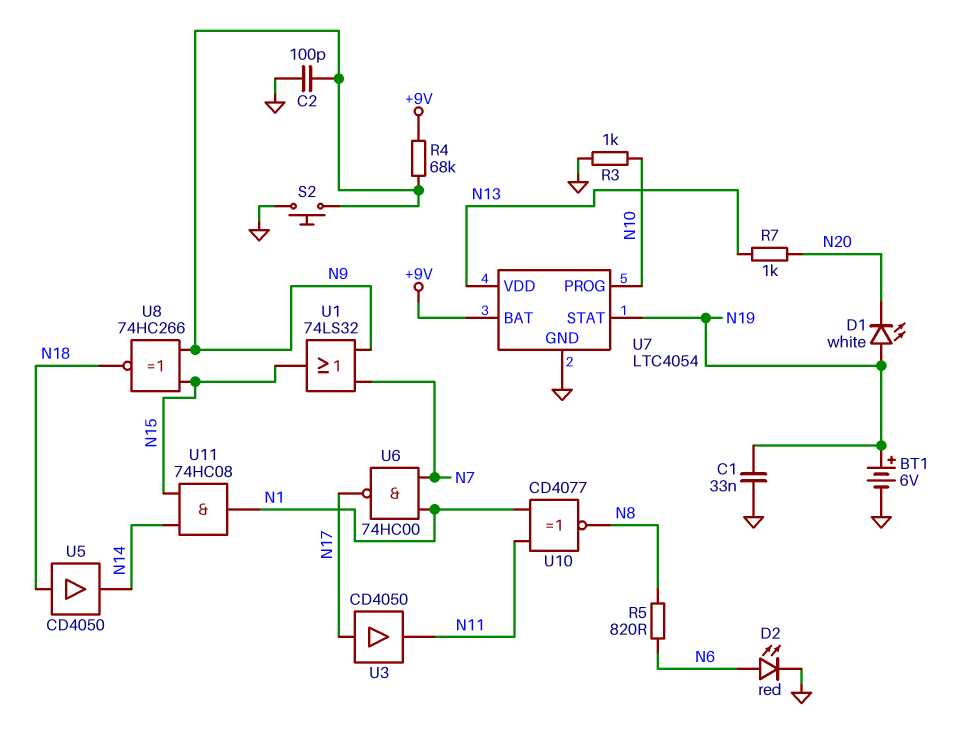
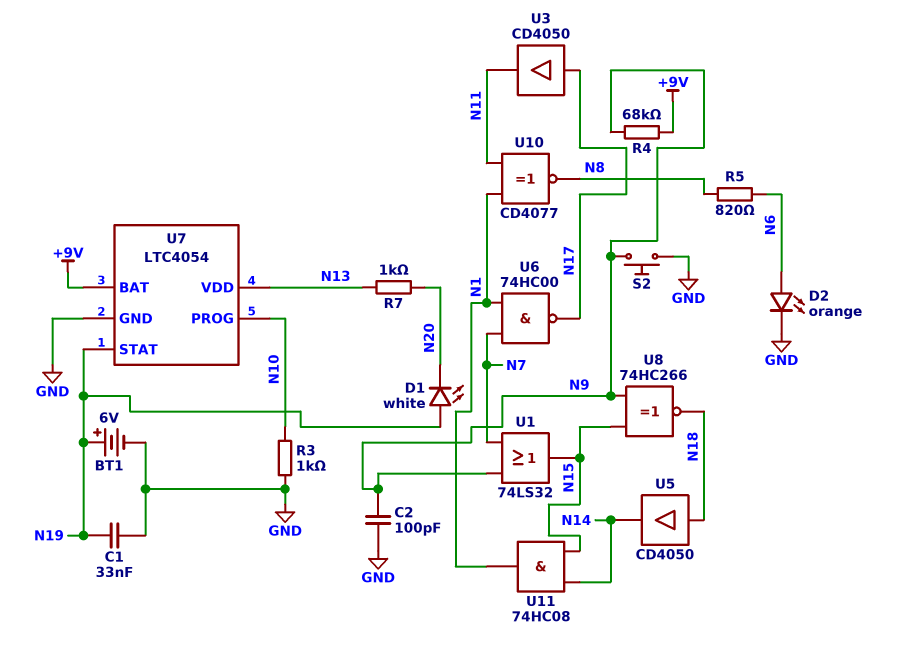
D2: LED red (A N6, K GND) -> LED orange (A N6, K GND)

